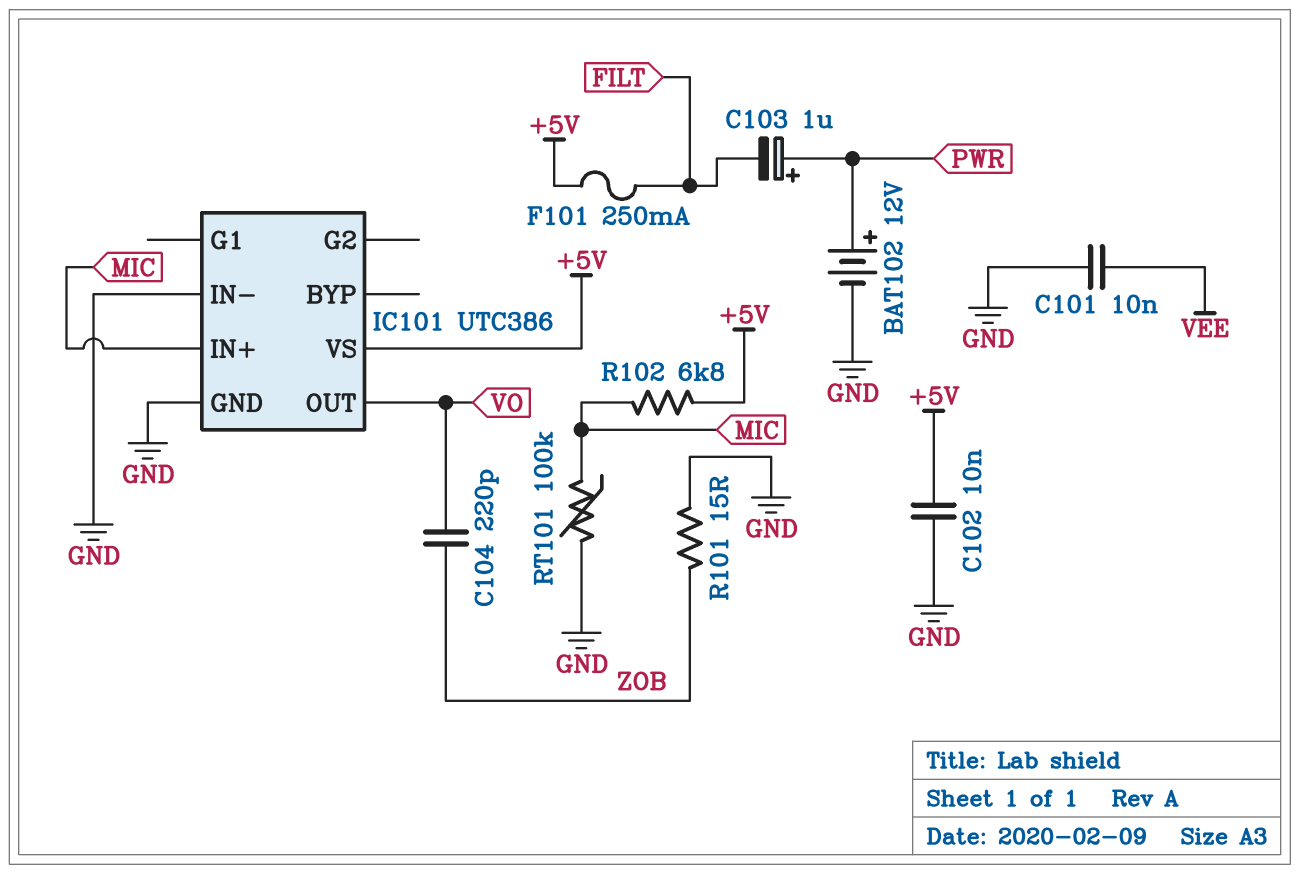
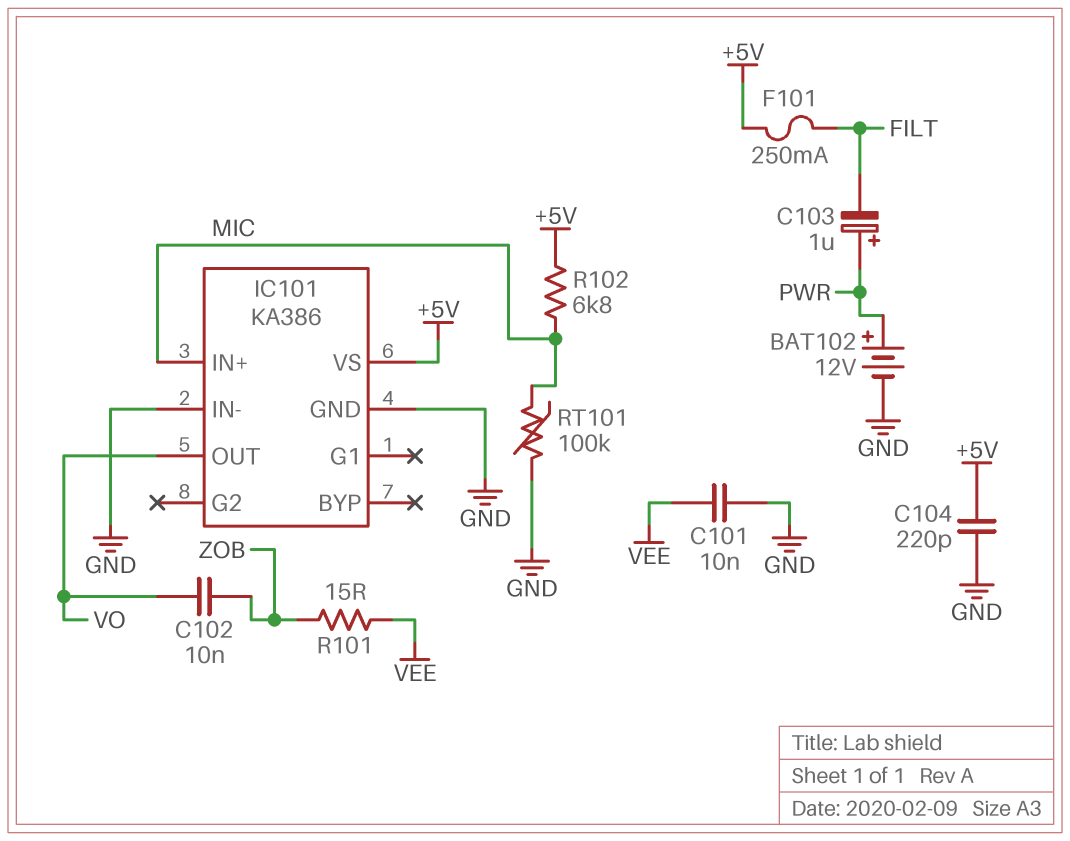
C102: 10nF (+5V, GND) -> 10nF (VO, ZOB)
C104: 220pF (VO, ZOB) -> 220pF (+5V, GND)
IC101: UTC386 -> KA386
R101: 15 (GND, ZOB) -> 15 (VEE, ZOB)

